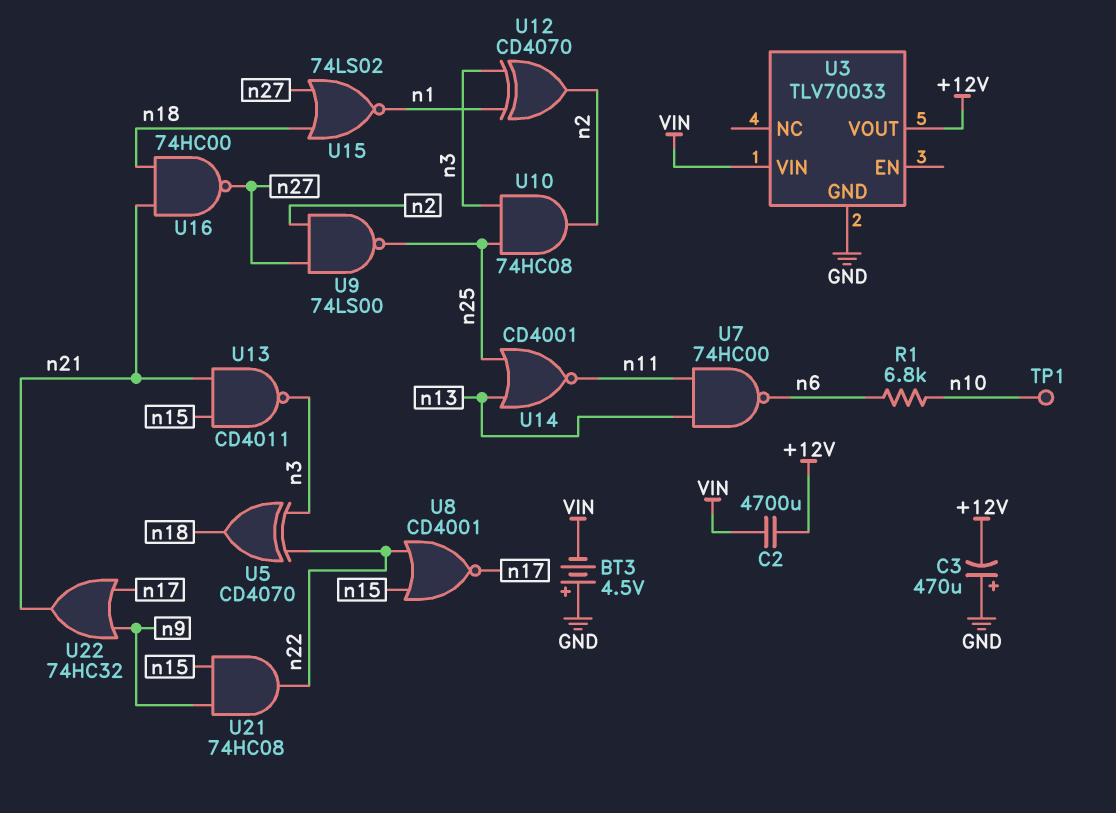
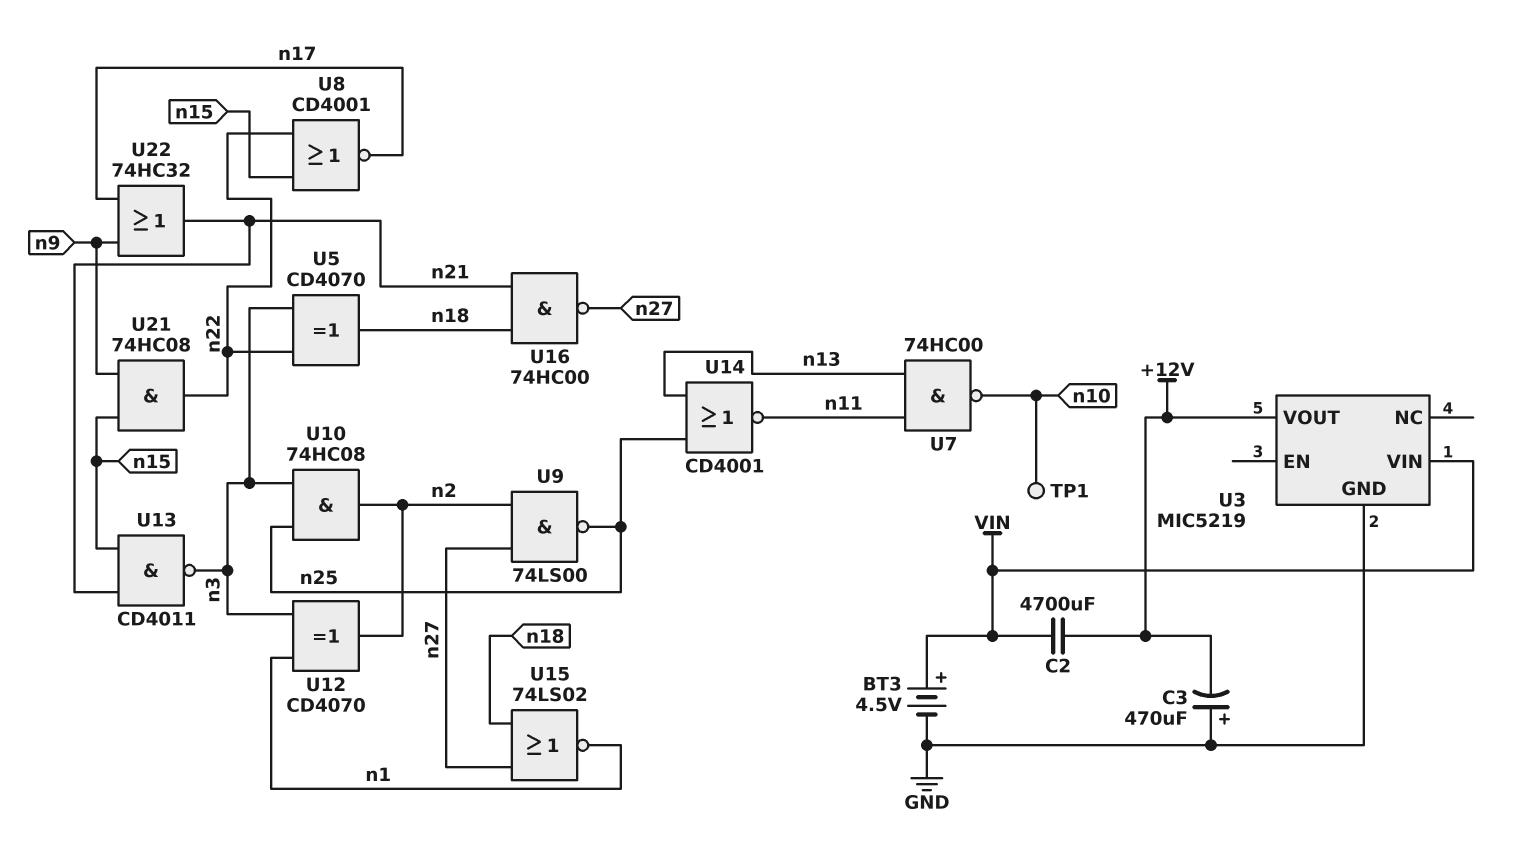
BT3: 4.5V (plus GND, minus VIN) -> 4.5V (plus VIN, minus GND)
R1: 6.8k (n6, n10) -> none
U3: TLV70033 -> MIC5219
U7: NAND 74HC00 (in n11, in n13, out n6) -> NAND 74HC00 (in n11, in n13, out n10)

